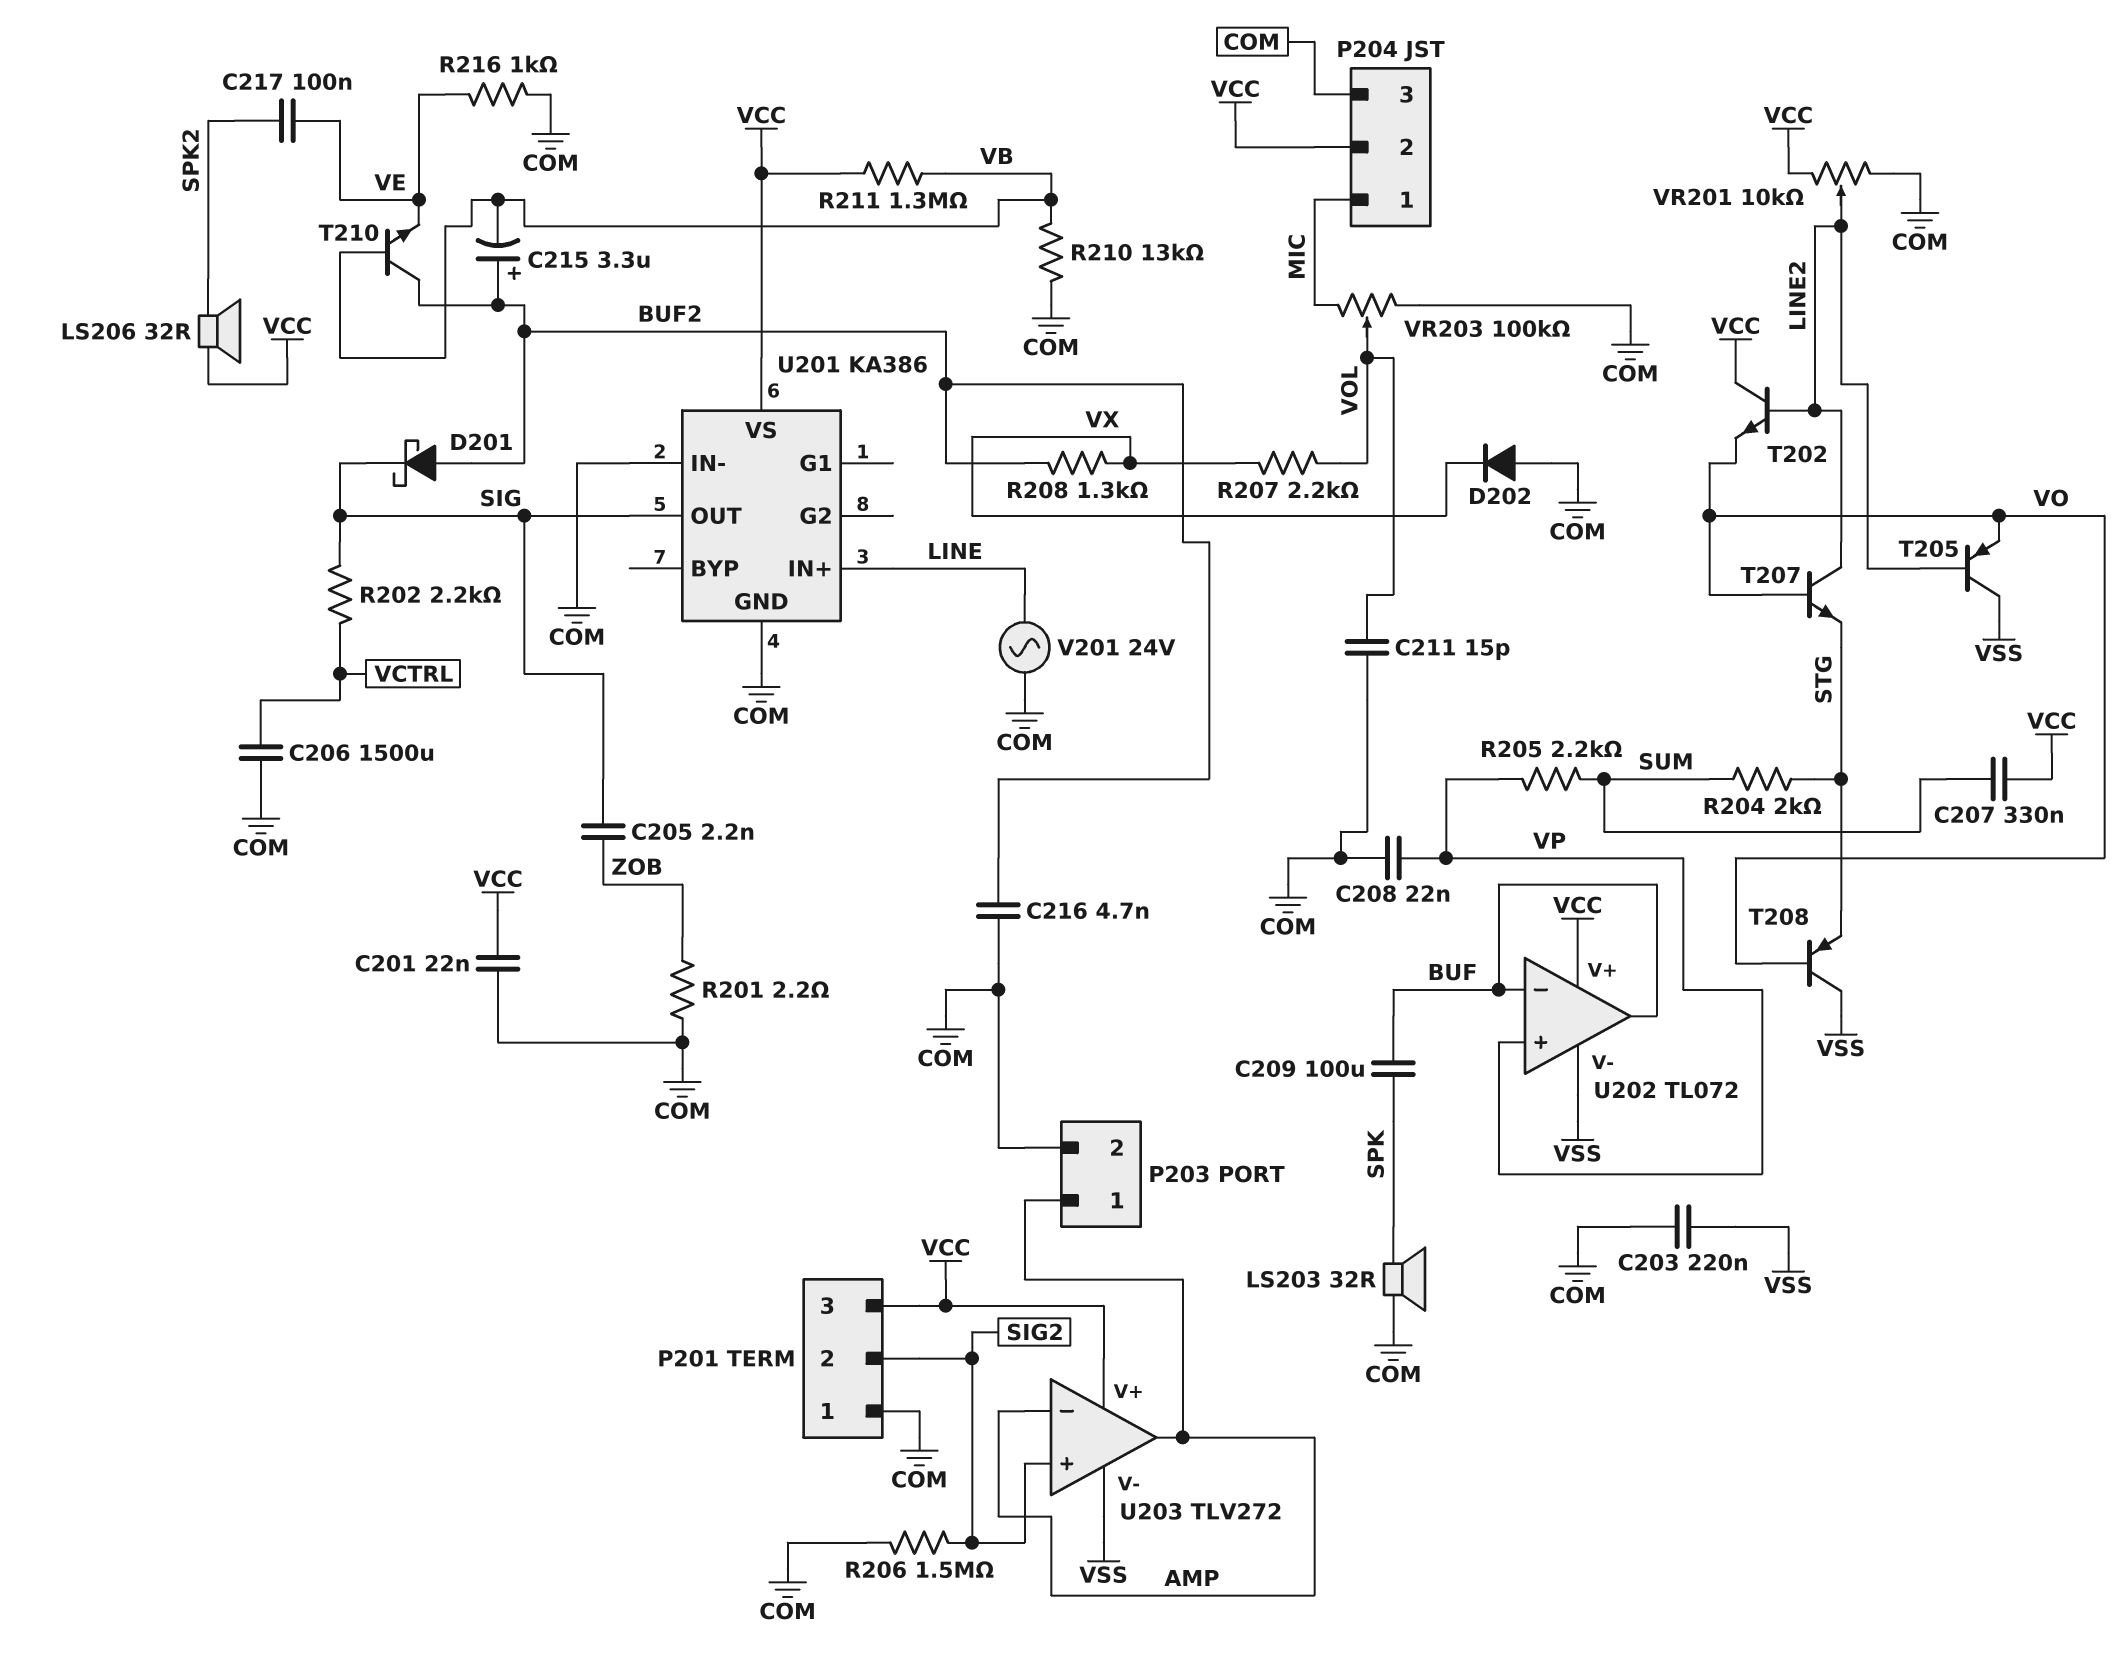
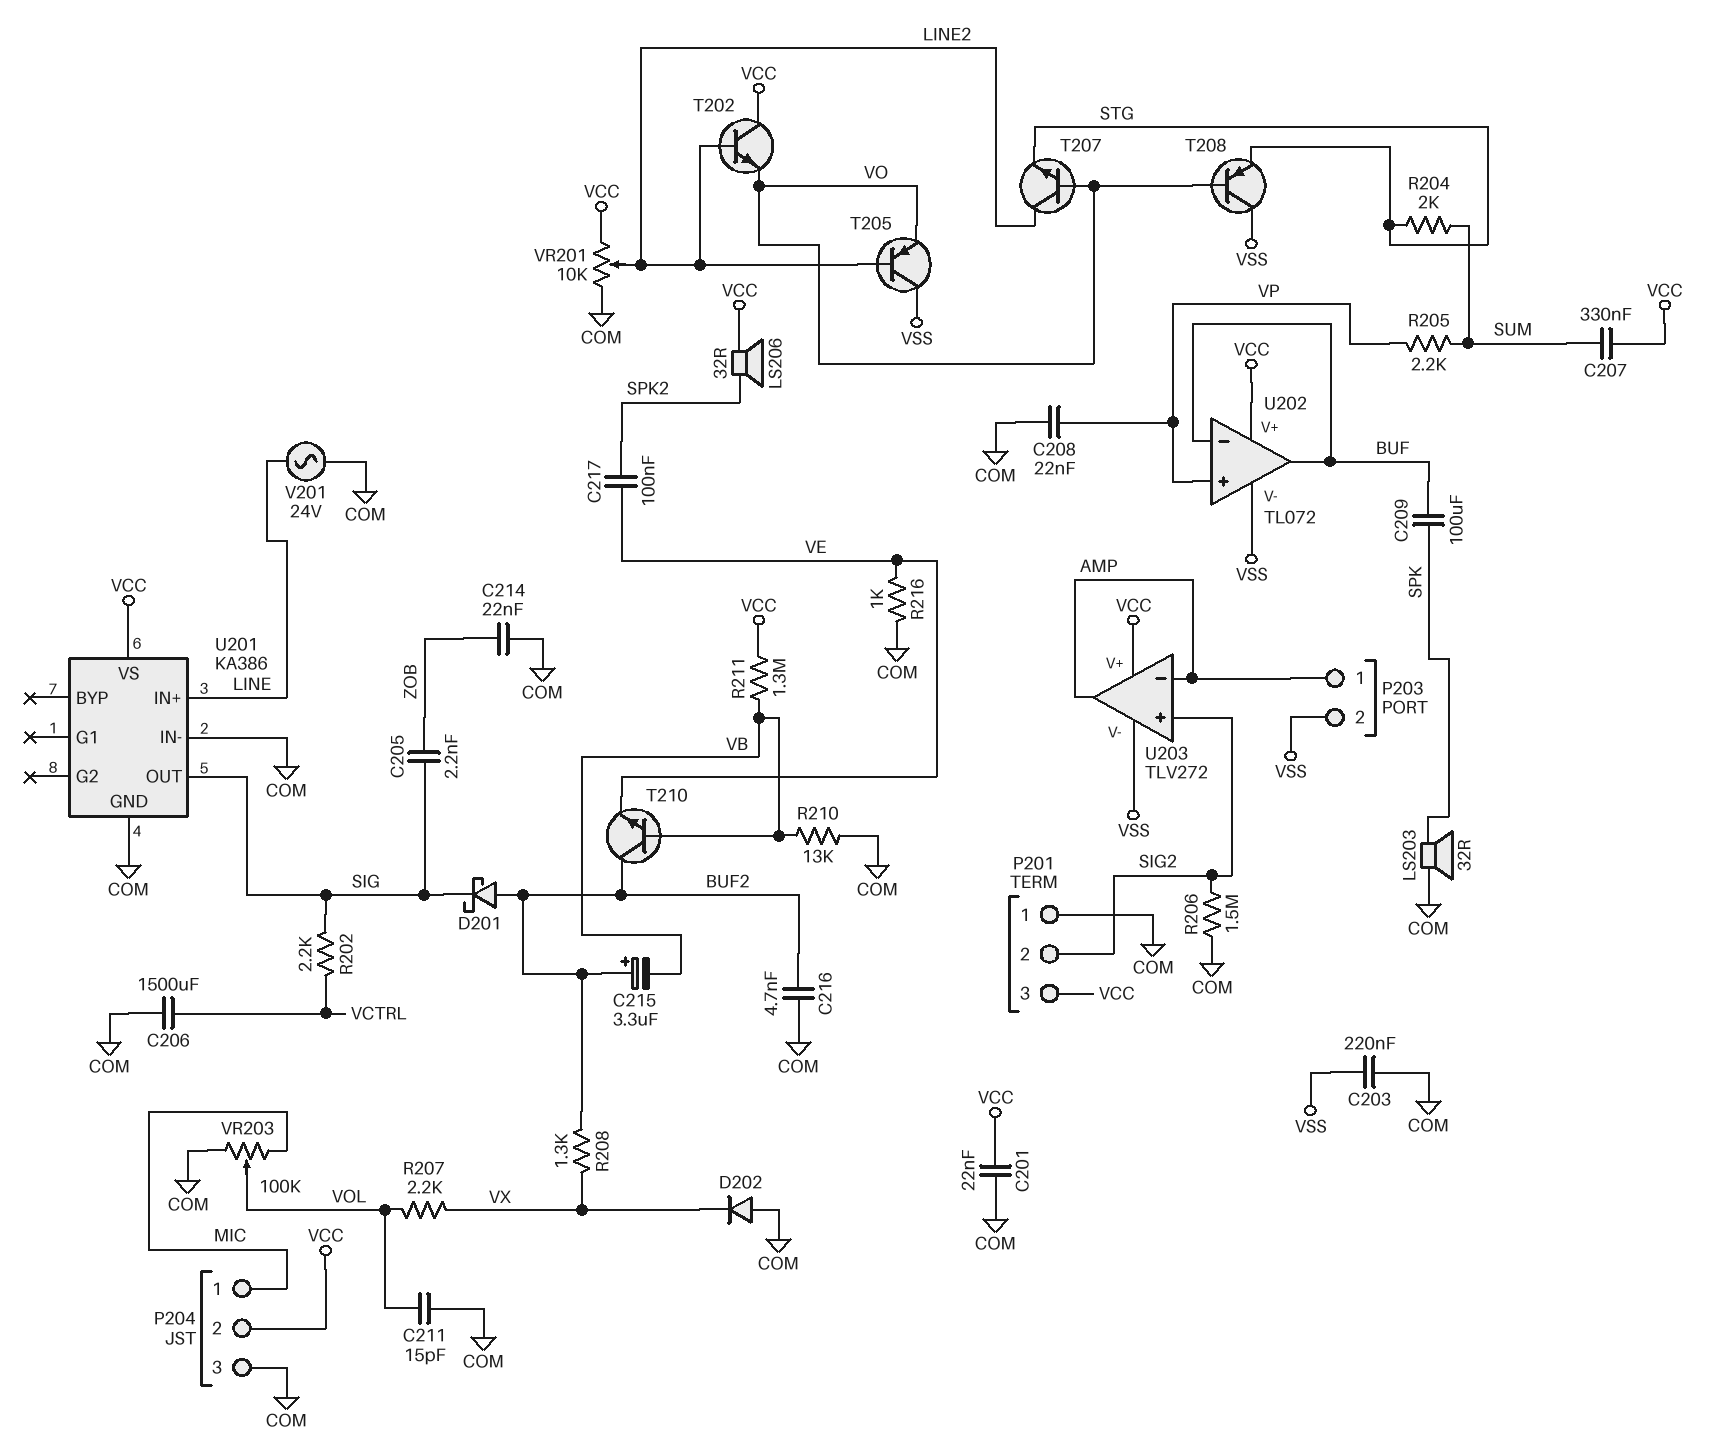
C214: none -> 22nF (COM, ZOB)
P203 pin 2: COM -> VSS
R201: 2.2 (COM, ZOB) -> none

